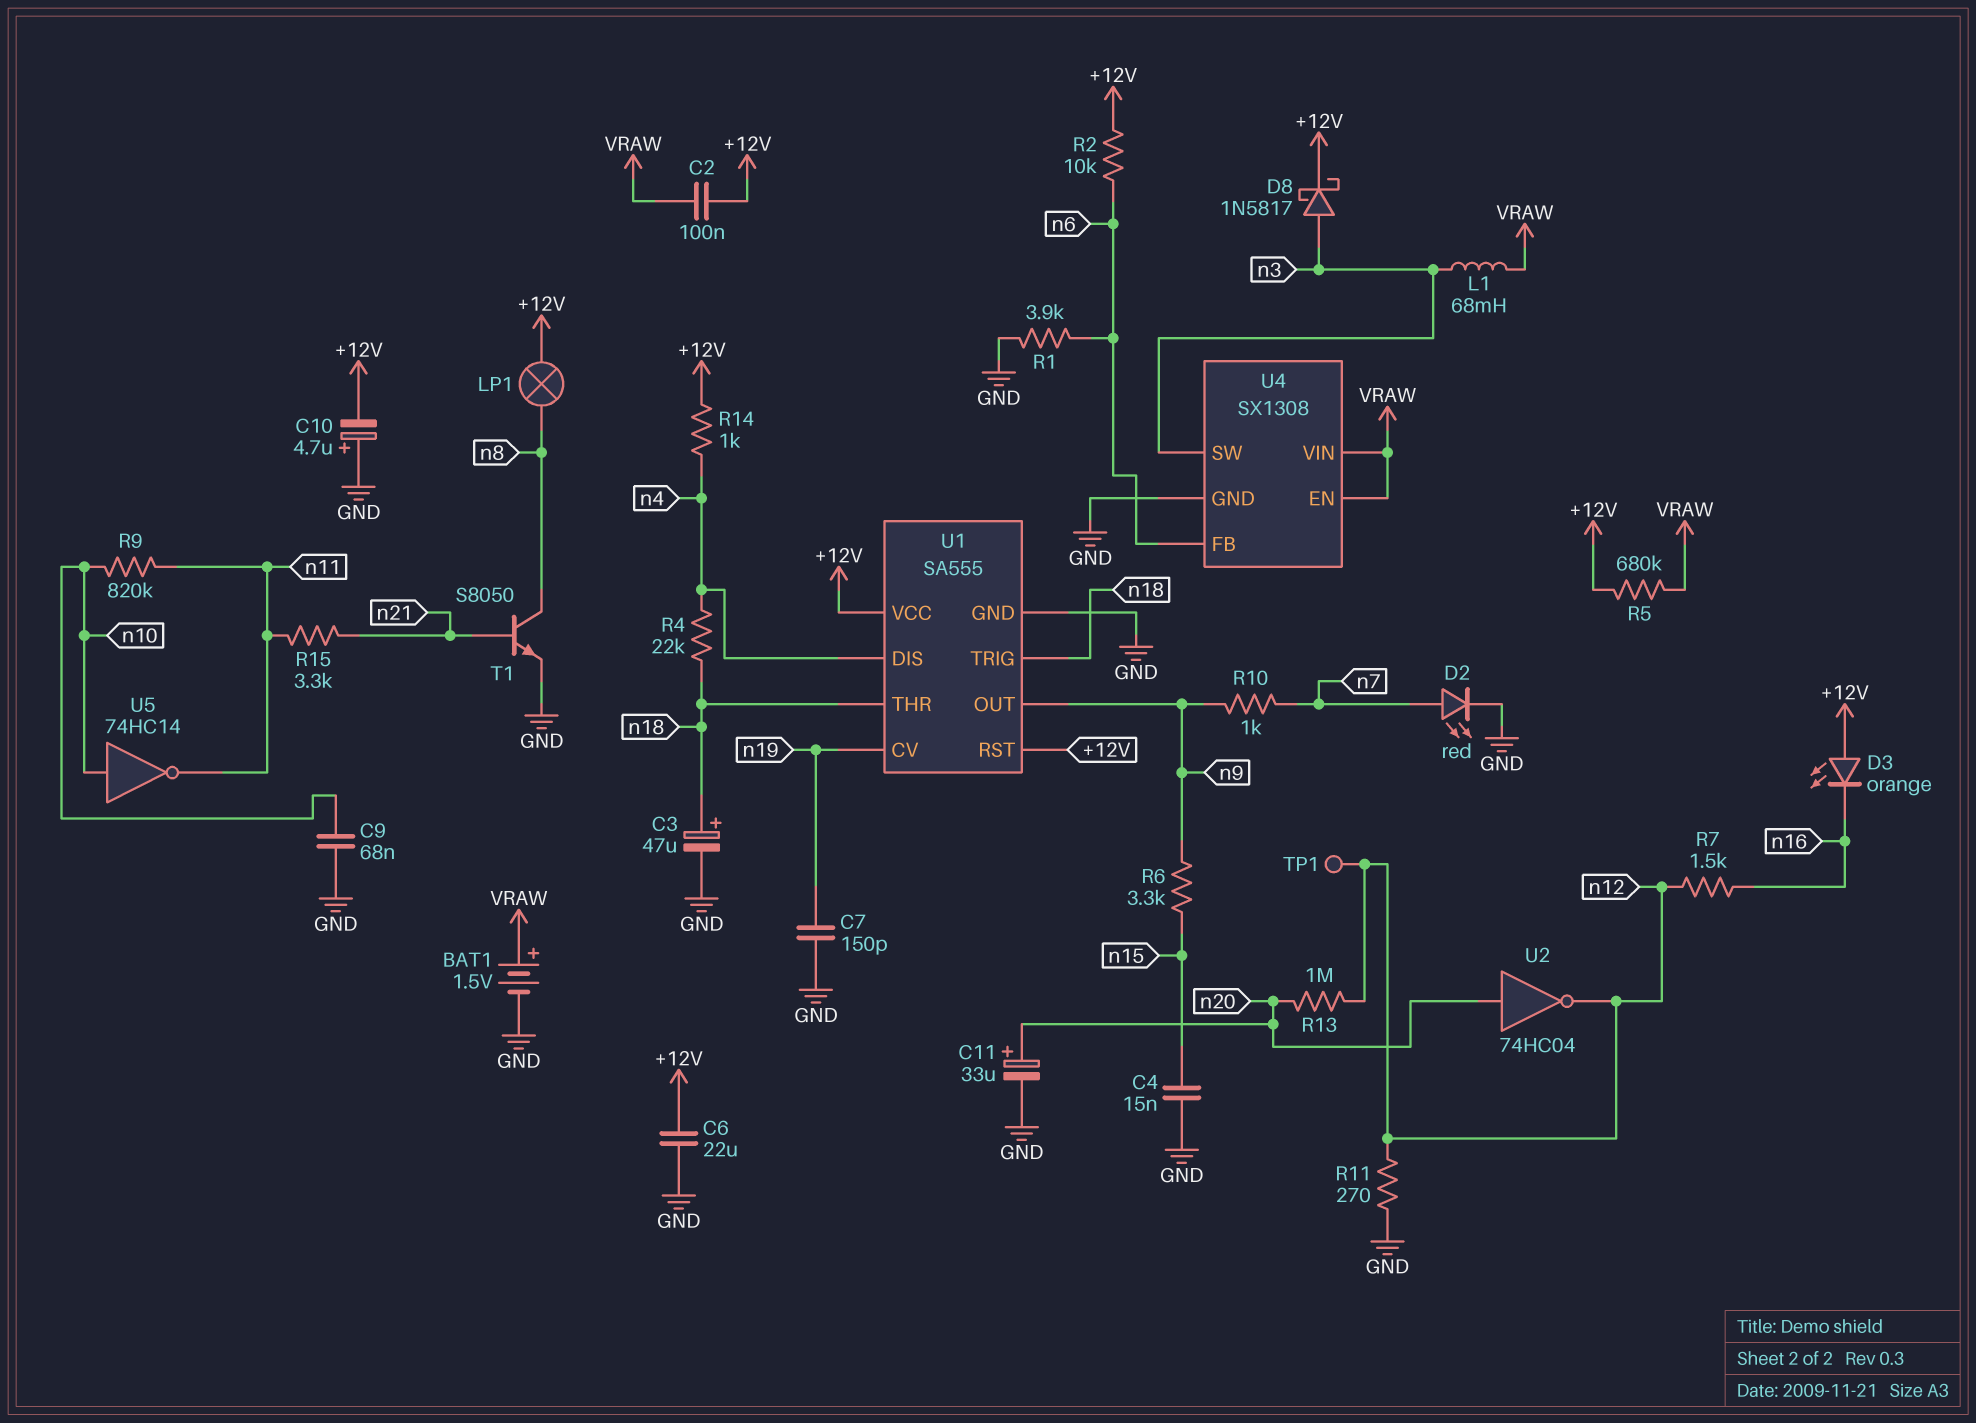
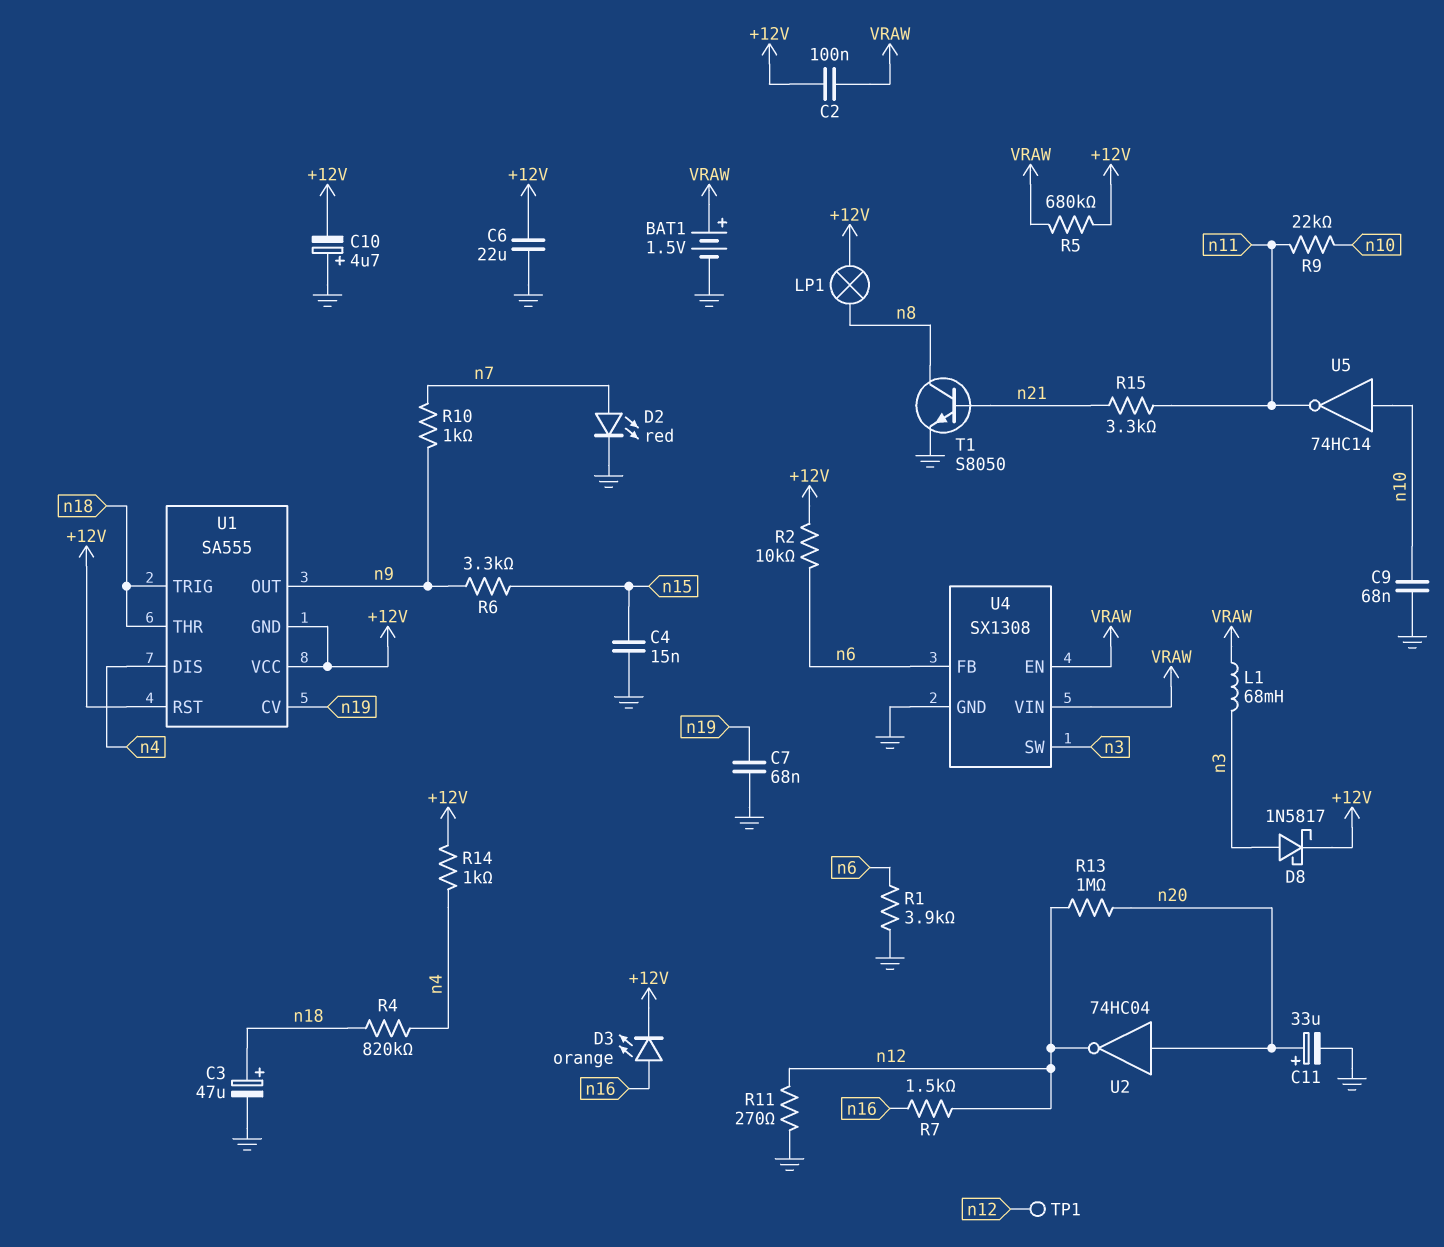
C7: 150pF (GND, n19) -> 68nF (GND, n19)
D3: LED orange (A +12V, K n16) -> LED orange (A n16, K +12V)
R4: 22k (n4, n18) -> 820k (n4, n18)
R9: 820k (n10, n11) -> 22k (n10, n11)
U1 pin GND: GND -> +12V

